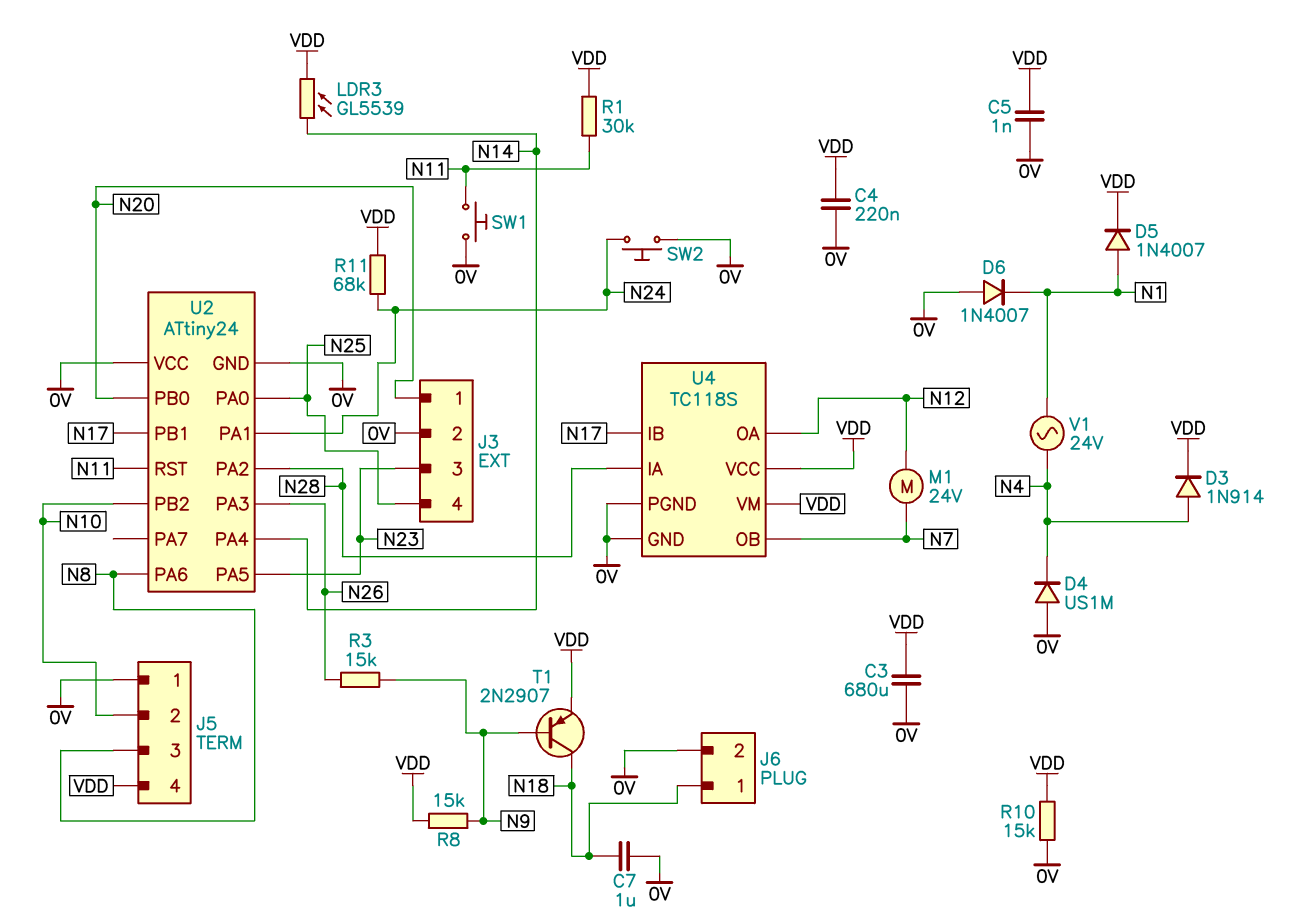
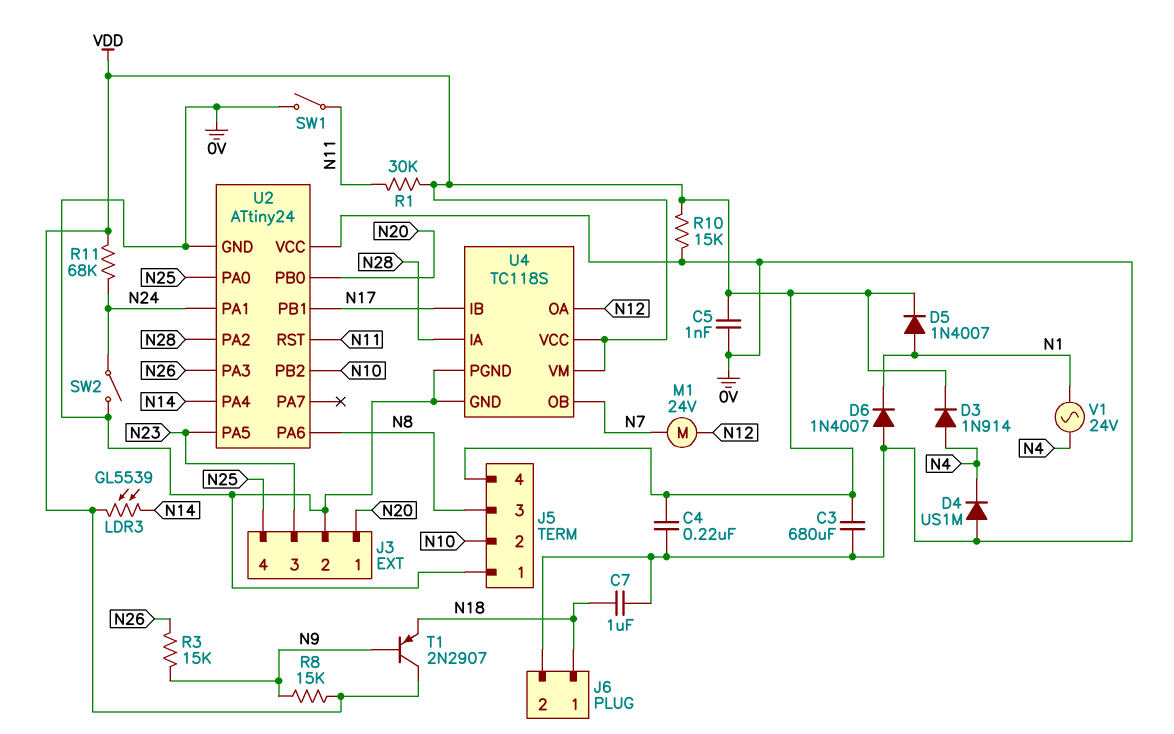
SW1: button (0V, N11) -> switch (0V, N11)
SW2: button (0V, N24) -> switch (0V, N24)
T1: PNP 2N2907 (B N9, C N18, E VDD) -> PNP 2N2907 (B N9, C VDD, E N18)

